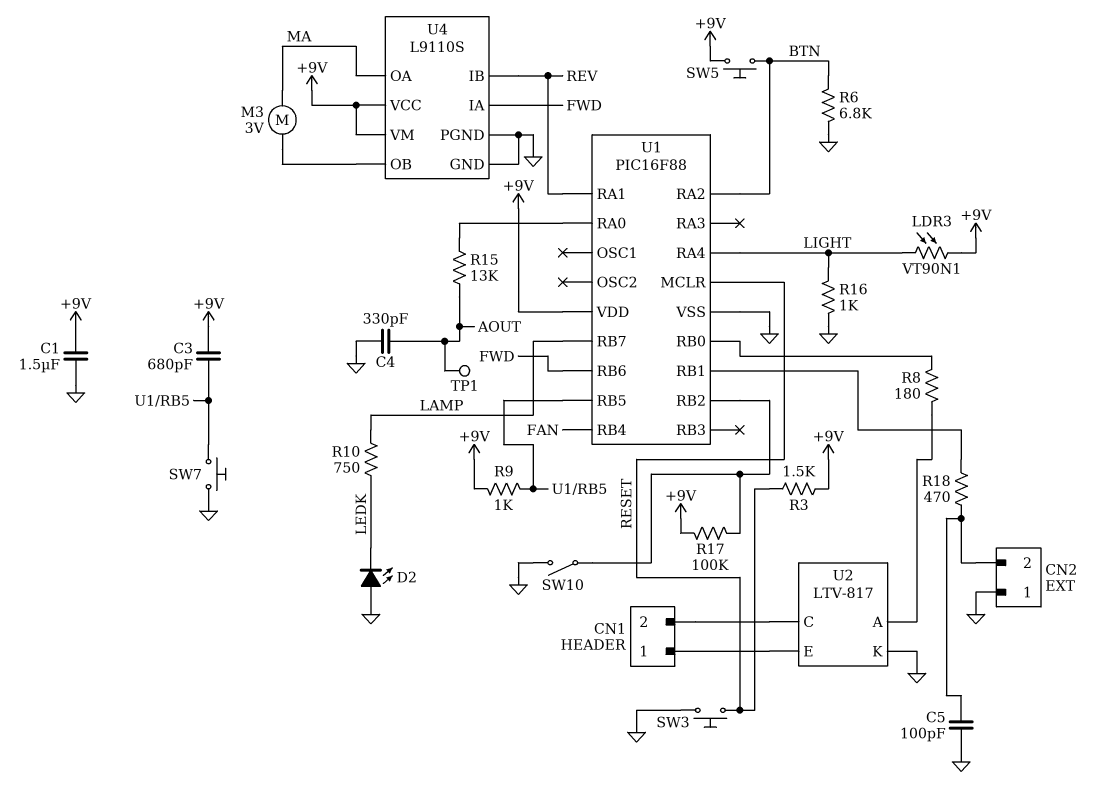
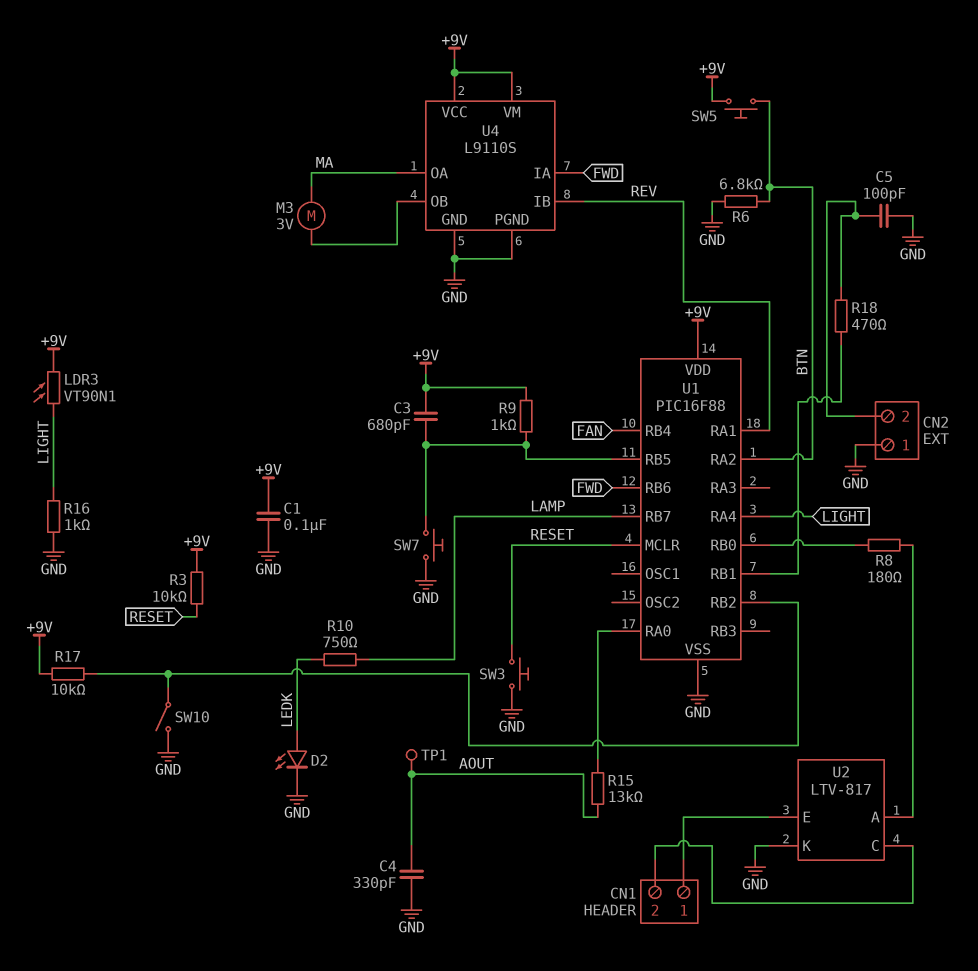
C1: 1.5uF (+9V, GND) -> 100nF (+9V, GND)
D2: LED (A GND, K LEDK) -> LED (A LEDK, K GND)
R3: 1.5k (+9V, RESET) -> 10k (+9V, RESET)
R17: 100k (+9V, U1/RB2) -> 10k (+9V, U1/RB2)

